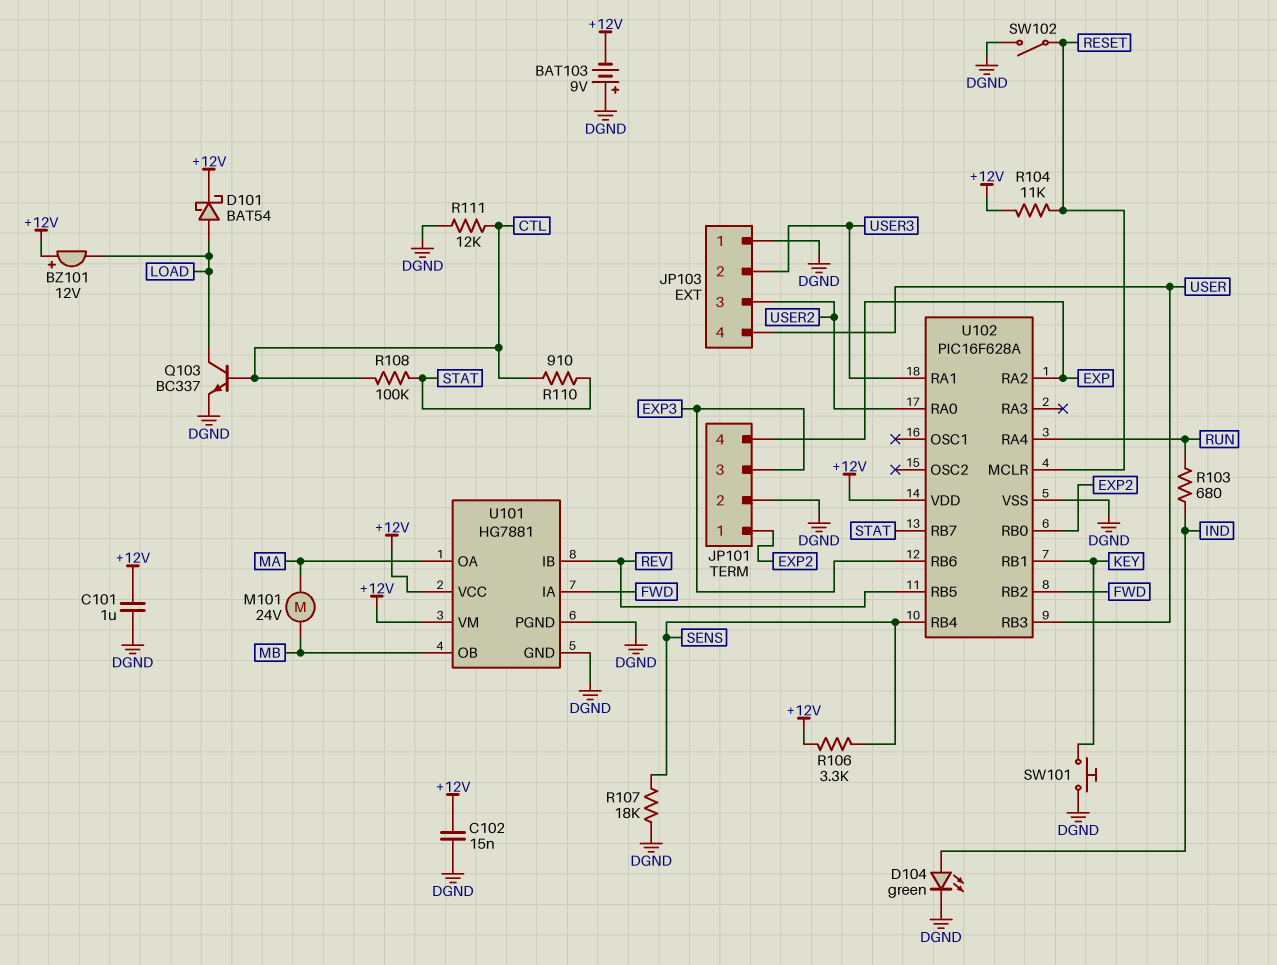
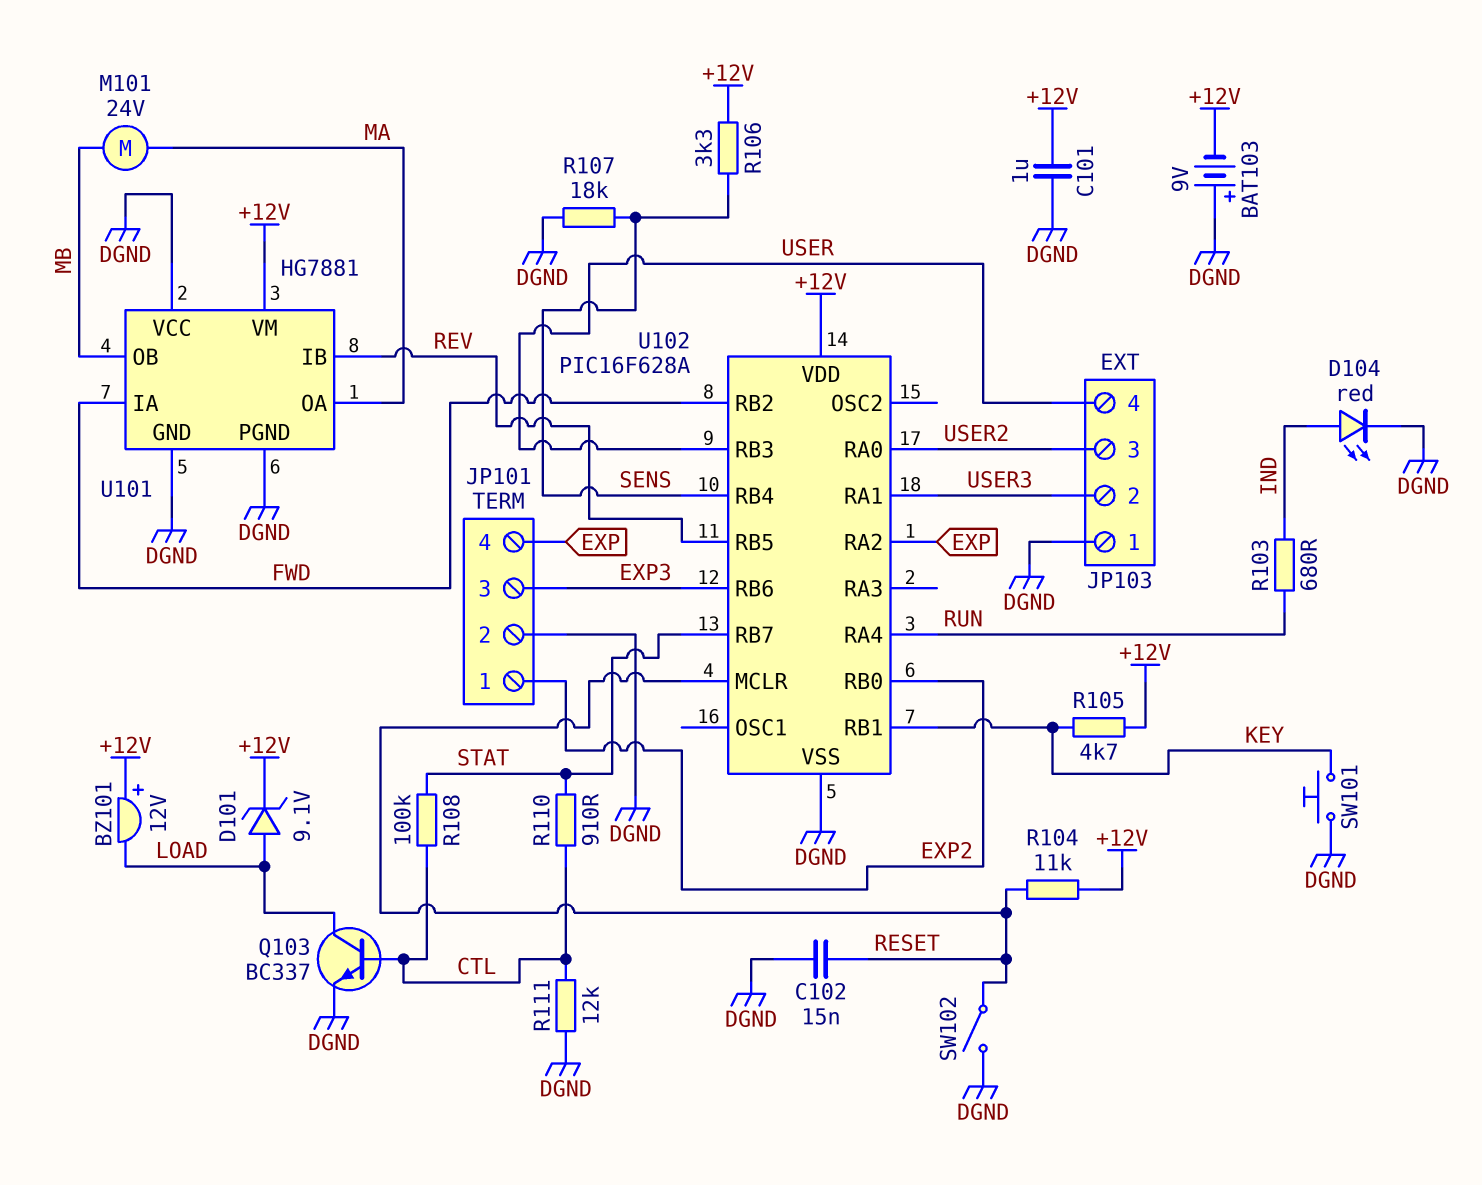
C102: 15nF (+12V, DGND) -> 15nF (DGND, RESET)
D101: schottky BAT54 (A LOAD, K +12V) -> zener 9.1V (A LOAD, K +12V)
D104: LED green (A IND, K DGND) -> LED red (A IND, K DGND)
R105: none -> 4.7k (+12V, KEY)
U101 pin VCC: +12V -> DGND

